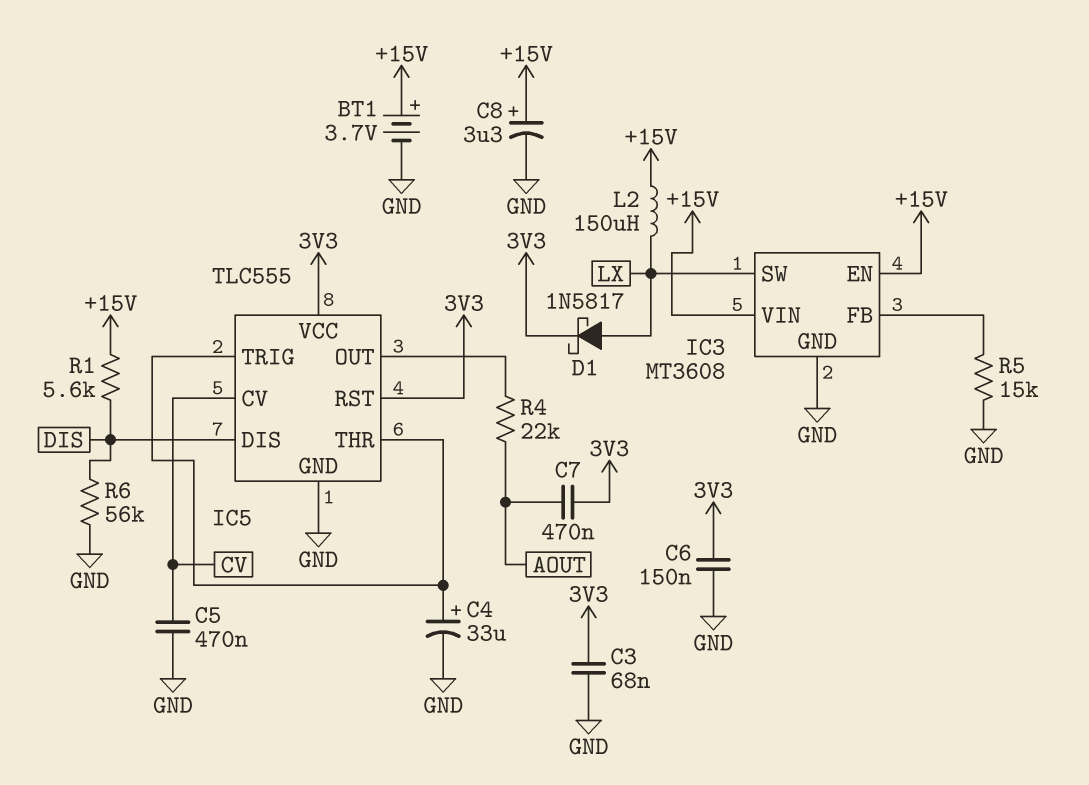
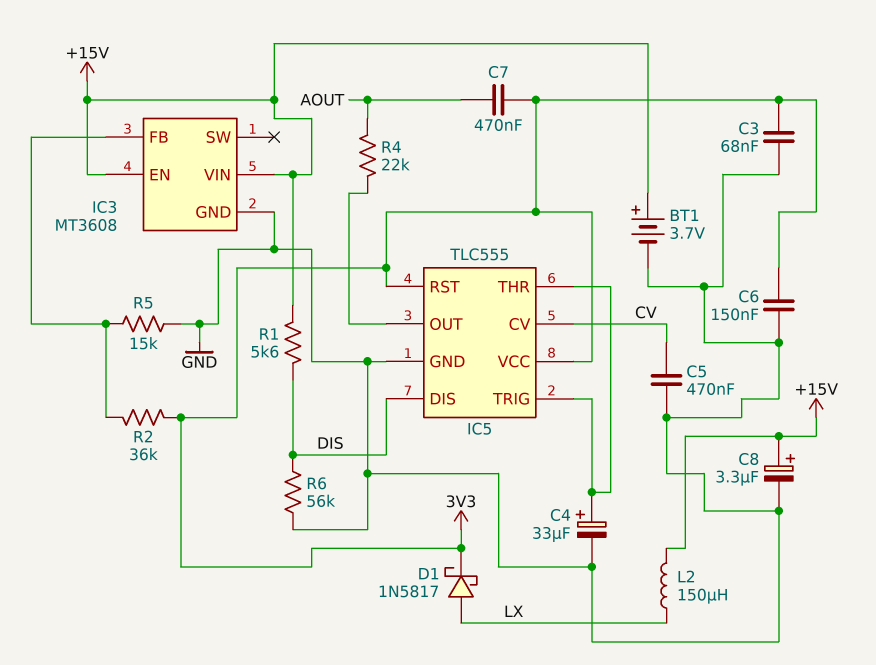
IC3 pin SW: LX -> none
R2: none -> 36k (3V3, IC3/FB)

